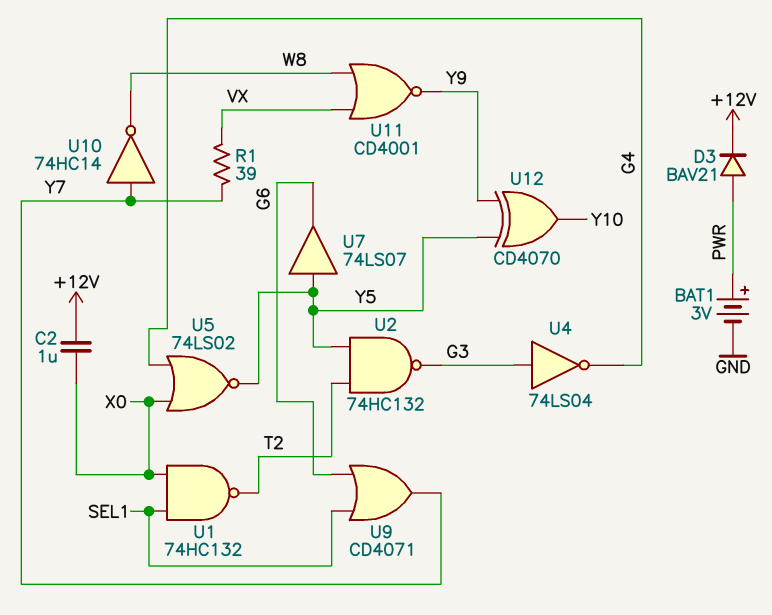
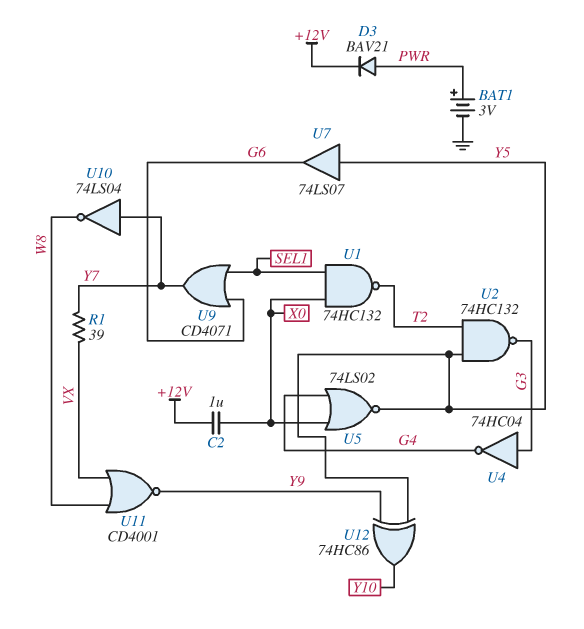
U4: NOT 74LS04 (in G3, out G4) -> NOT 74HC04 (in G3, out G4)
U10: NOT 74HC14 (in Y7, out W8) -> NOT 74LS04 (in Y7, out W8)
U12: XOR CD4070 (in Y5, in Y9, out Y10) -> XOR 74HC86 (in Y5, in Y9, out Y10)

